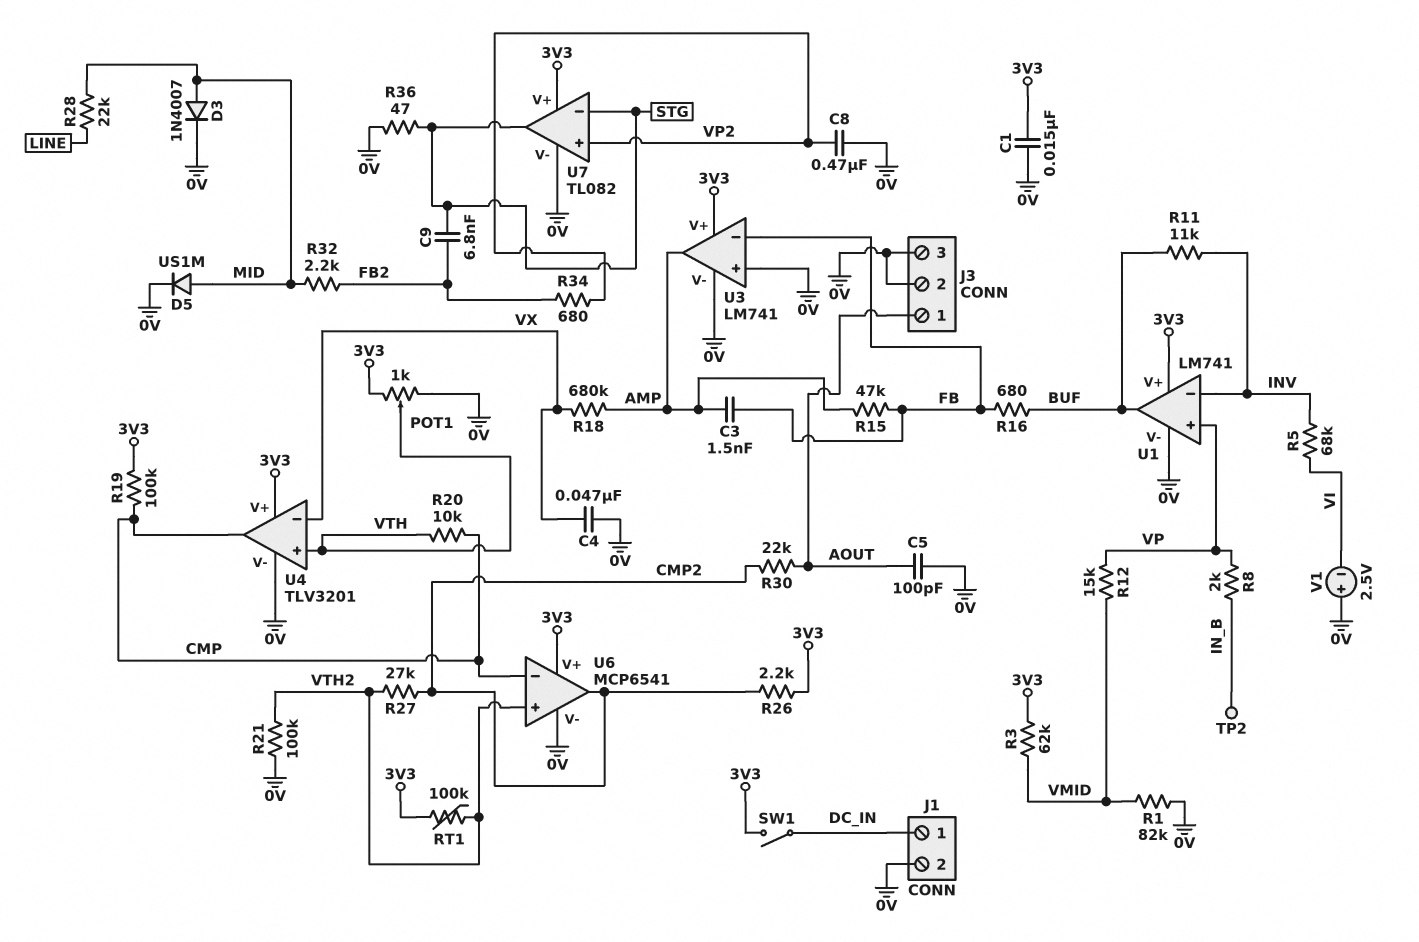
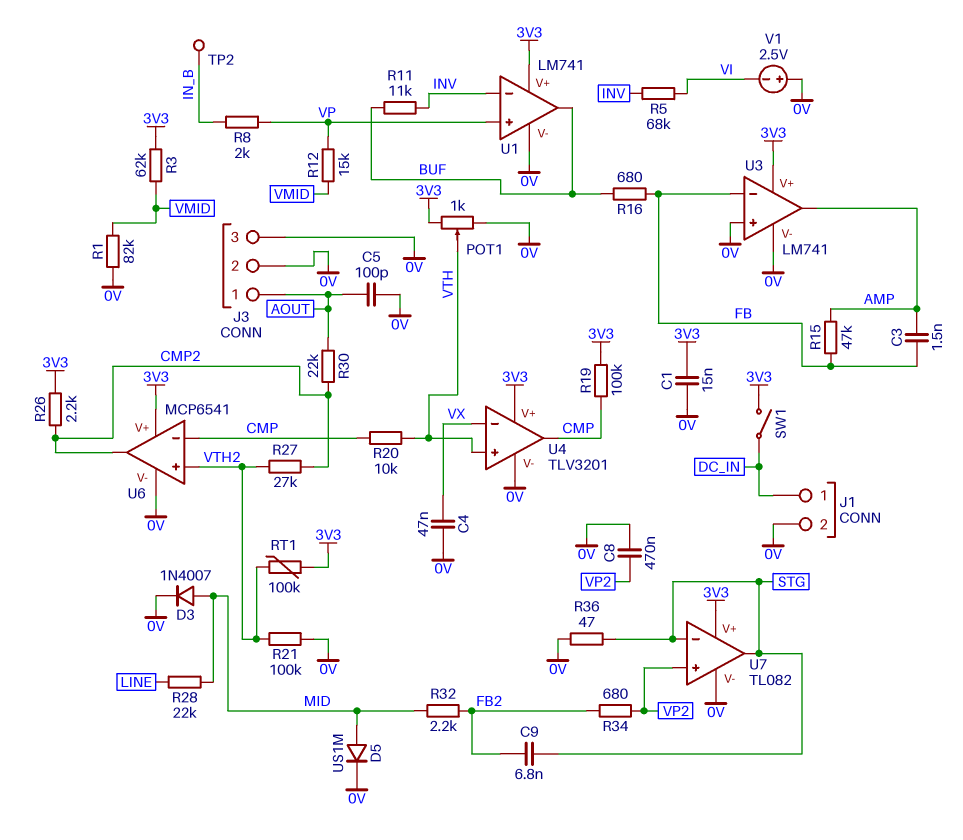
R18: 680k (AMP, VX) -> none

